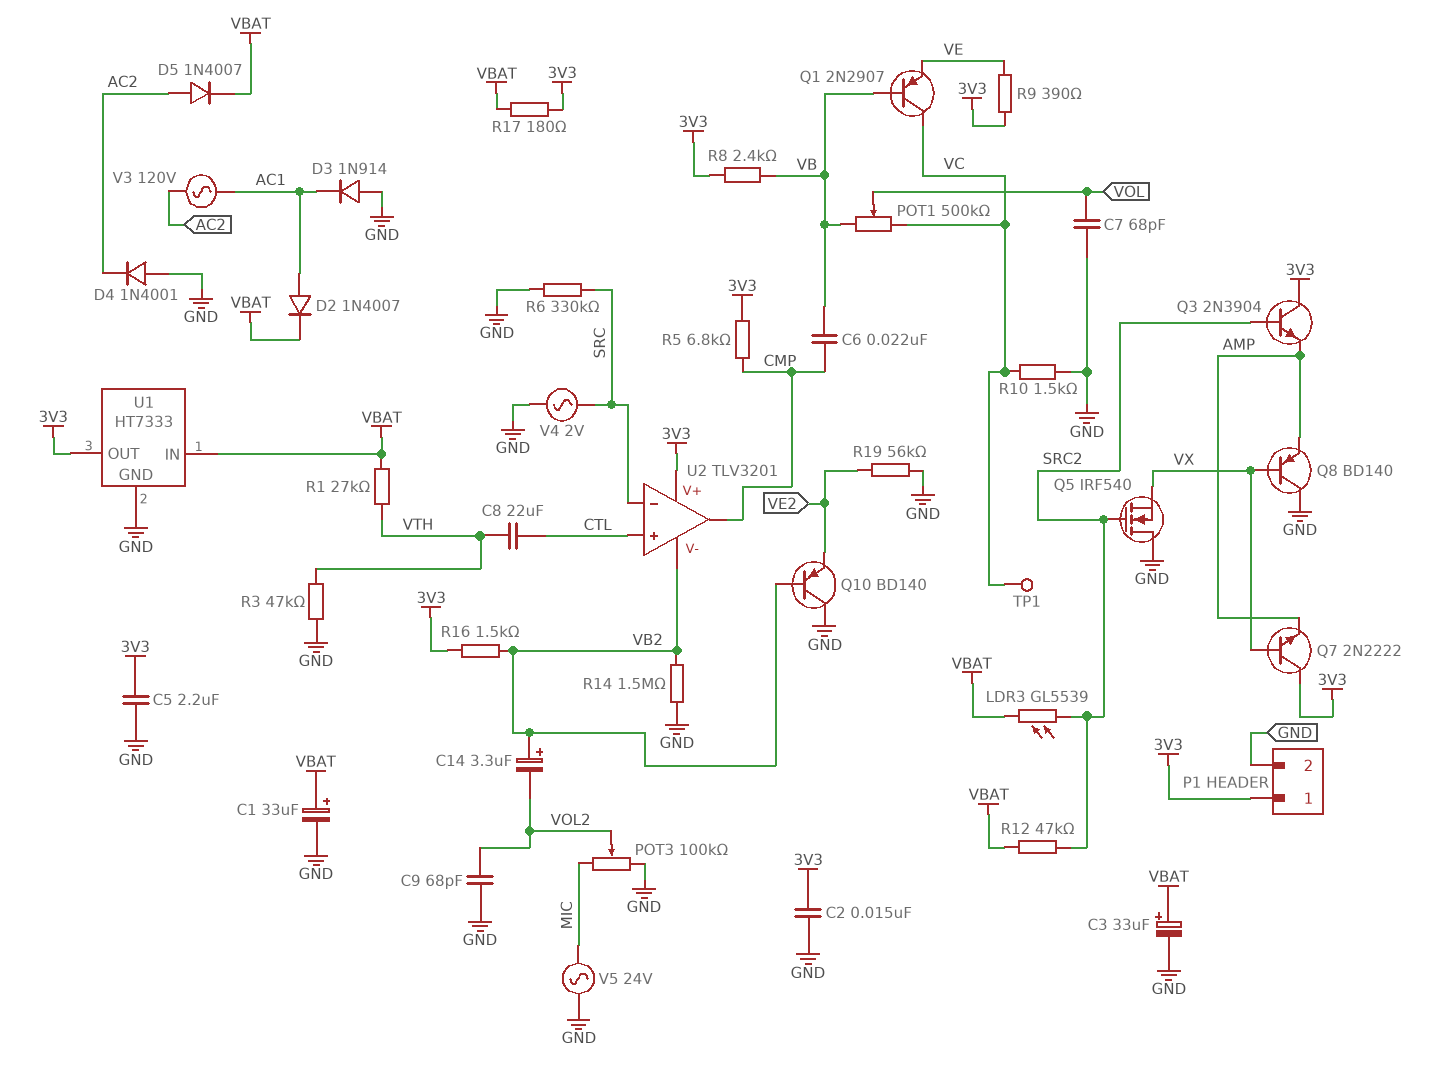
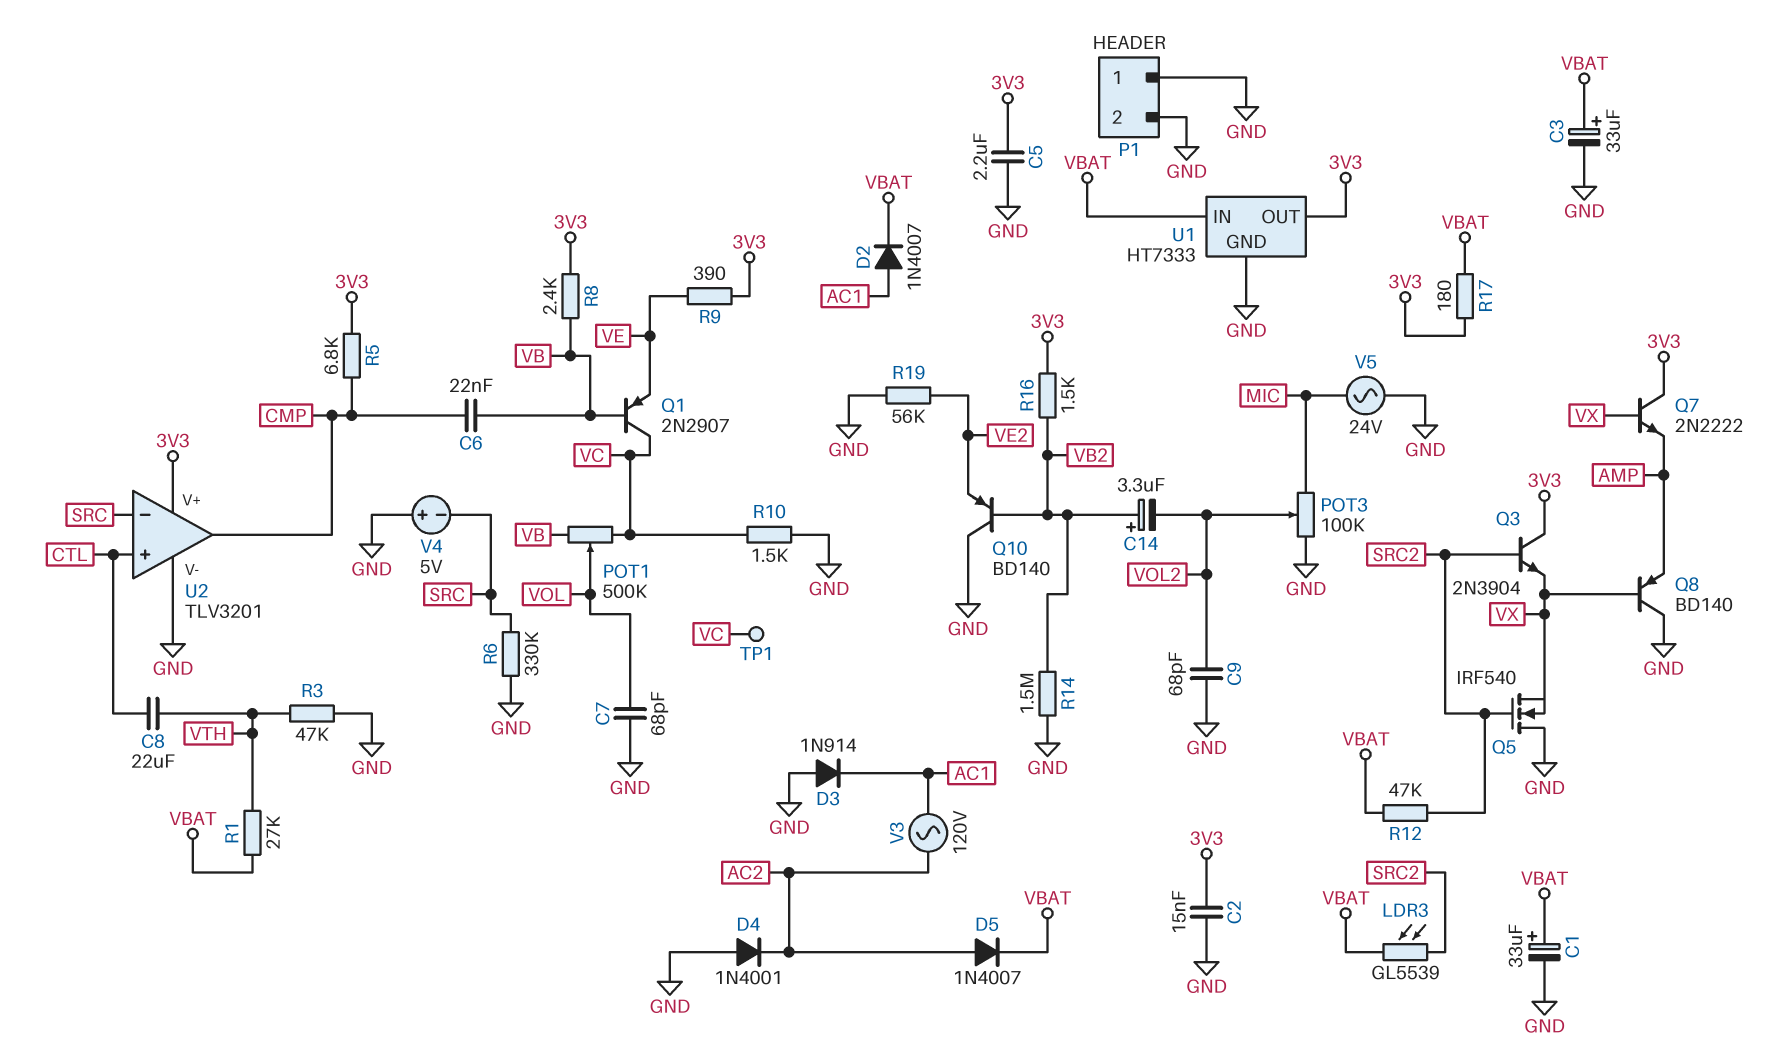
P1 pin 1: 3V3 -> GND
Q3: NPN 2N3904 (B SRC2, C 3V3, E AMP) -> NPN 2N3904 (B SRC2, C 3V3, E VX)
U2 pin V-: VB2 -> GND
V4: AC 2V (GND, SRC) -> 5V (plus GND, minus SRC)

